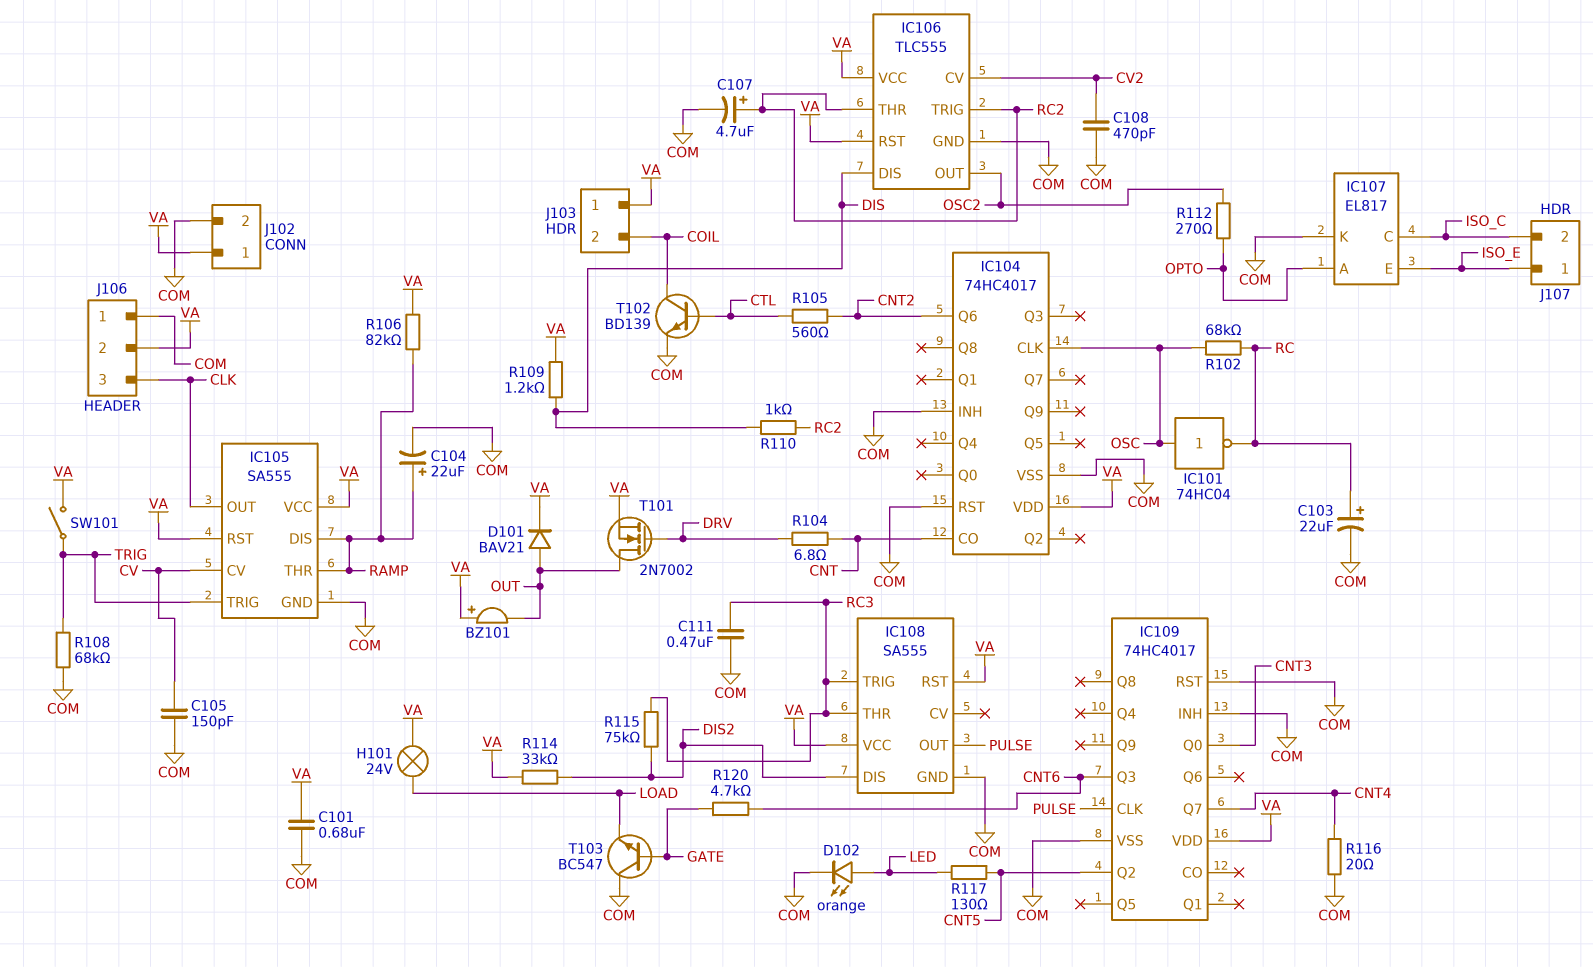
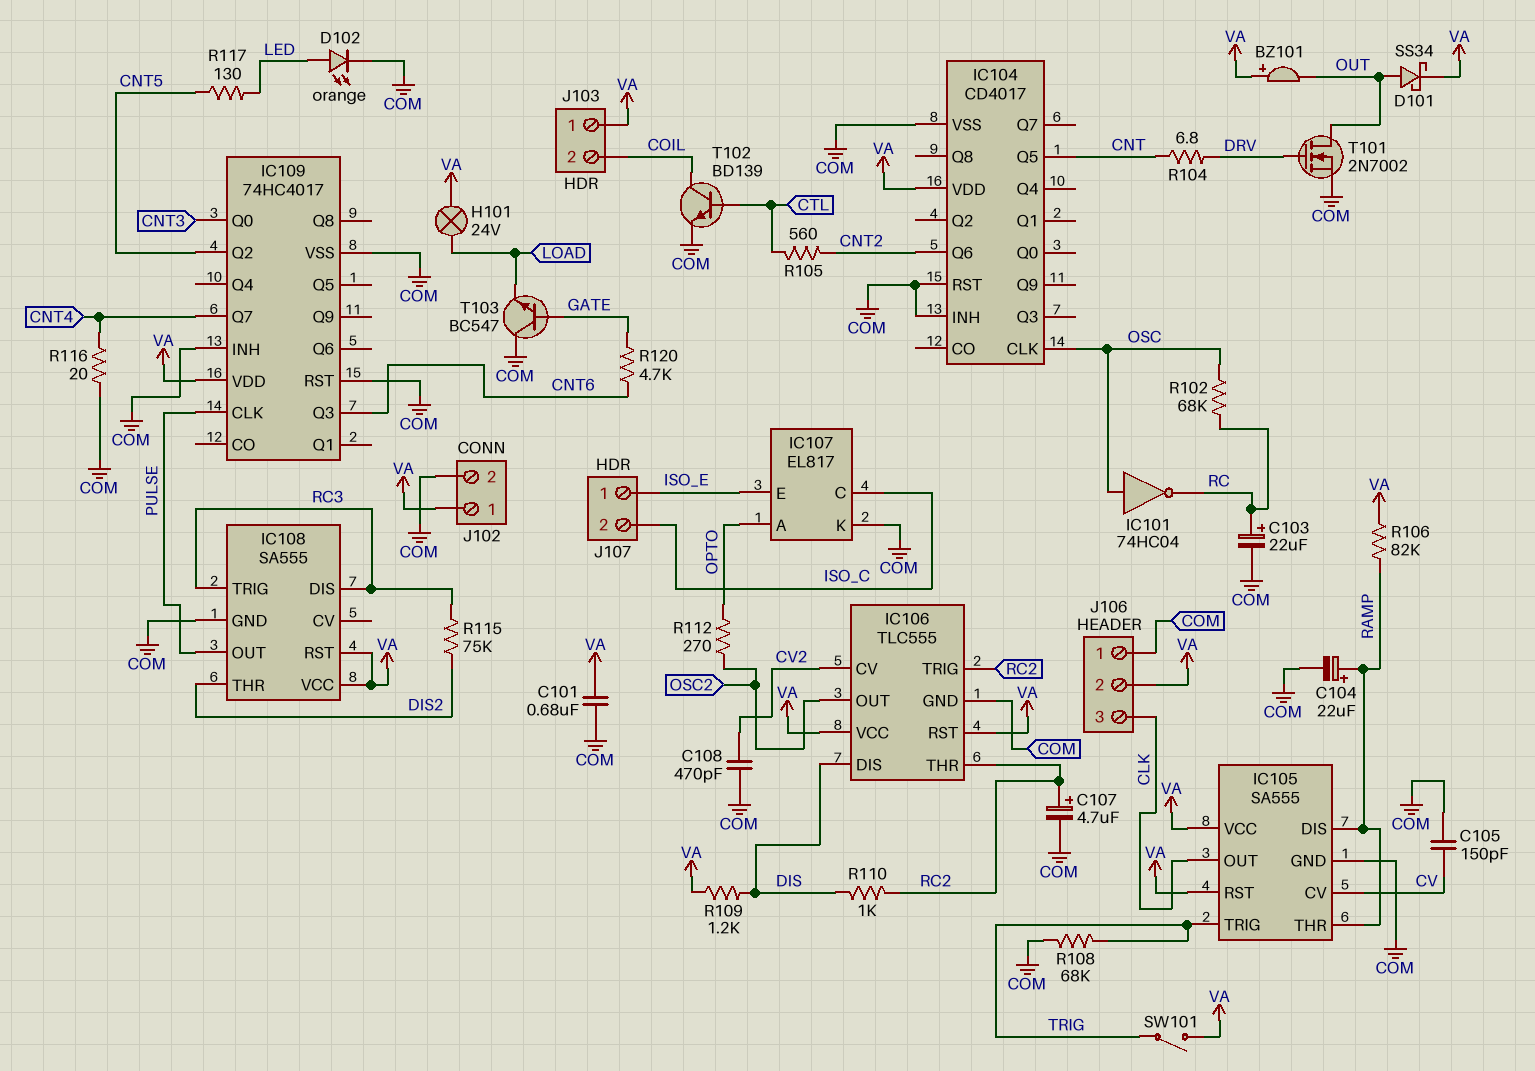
C111: 470nF (COM, RC3) -> none
D101: diode BAV21 (A OUT, K VA) -> schottky SS34 (A OUT, K VA)
IC104: 74HC4017 -> CD4017
IC104 pin CO: CNT -> none
IC104 pin Q5: none -> CNT
IC108 pin DIS: DIS2 -> RC3
IC108 pin THR: RC3 -> DIS2
R114: 33k (DIS2, VA) -> none
T101: NMOS 2N7002 (G DRV, D OUT, S VA) -> NMOS 2N7002 (G DRV, D OUT, S COM)

